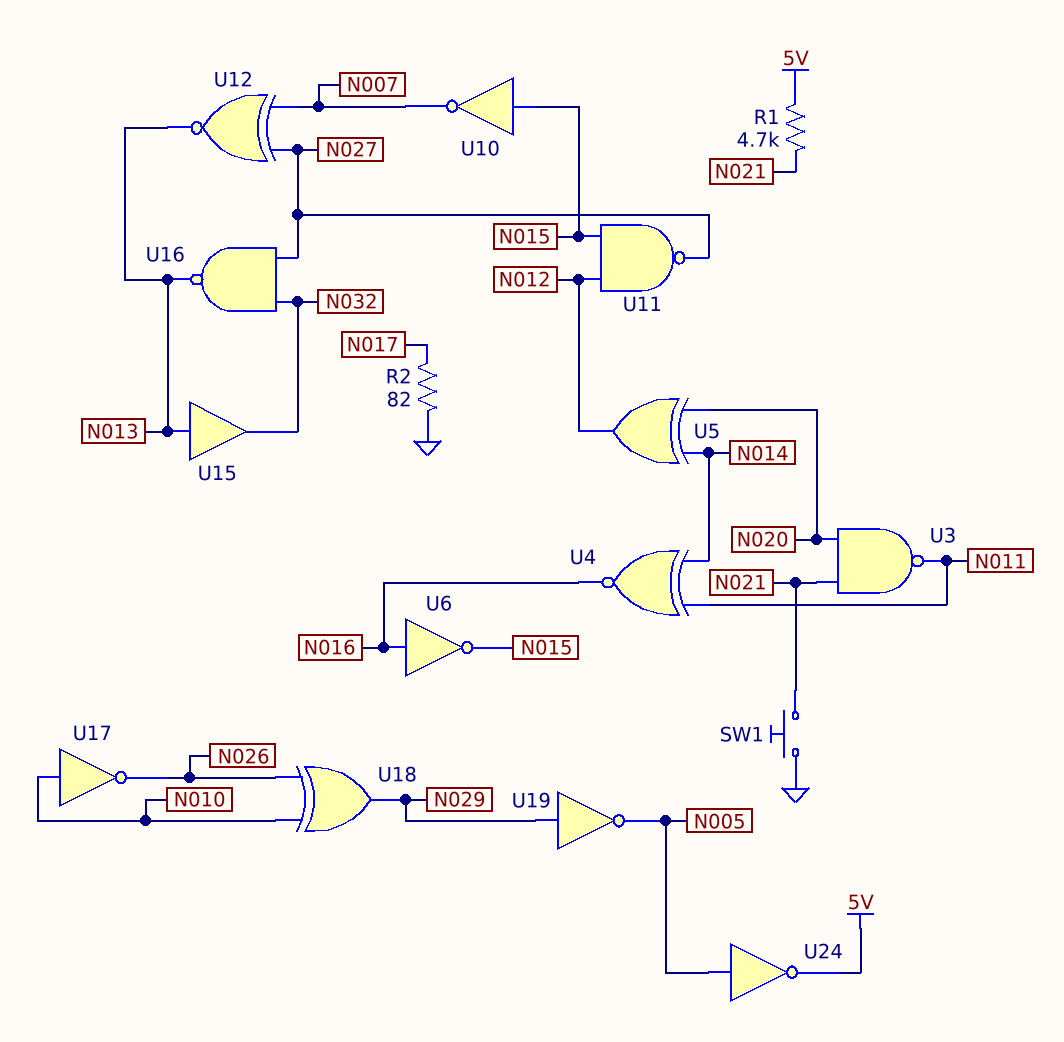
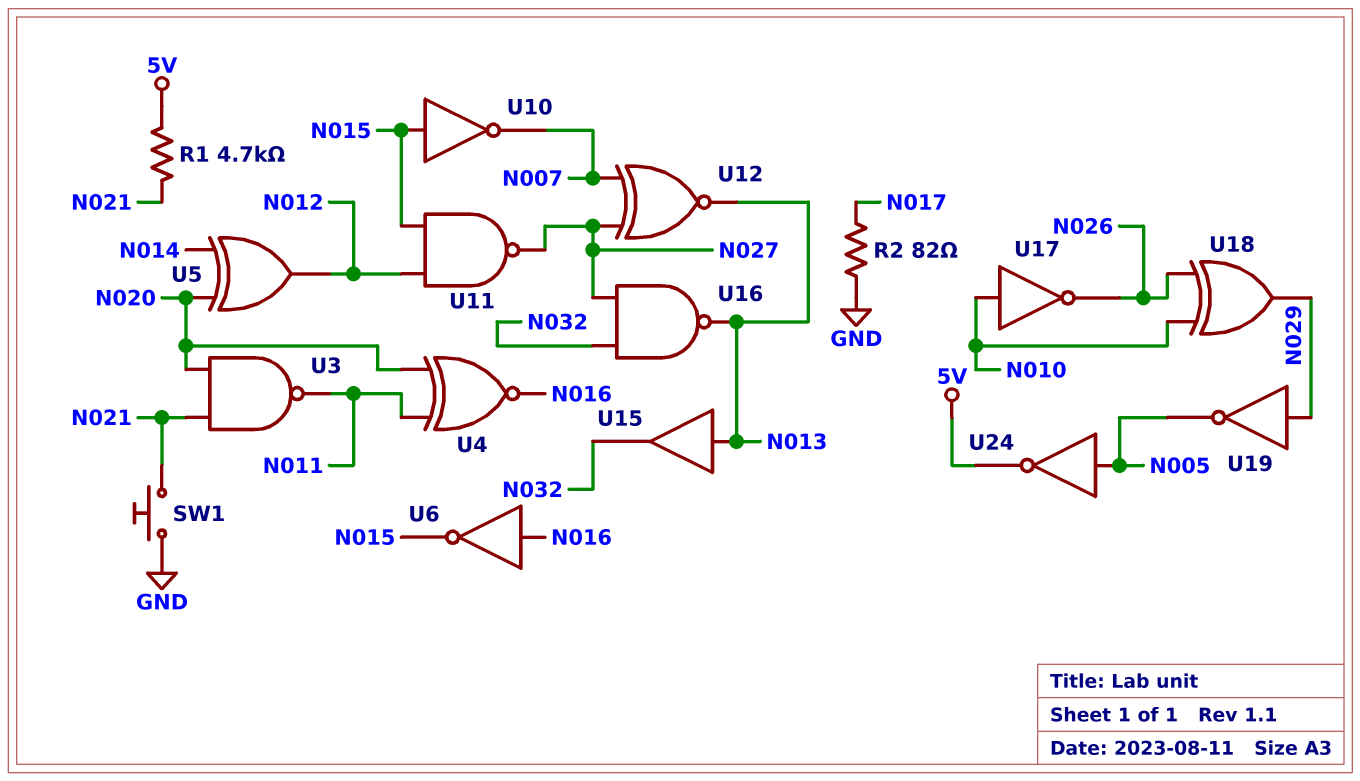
U4: XNOR (in N011, in N014, out N016) -> XNOR (in N011, in N020, out N016)

